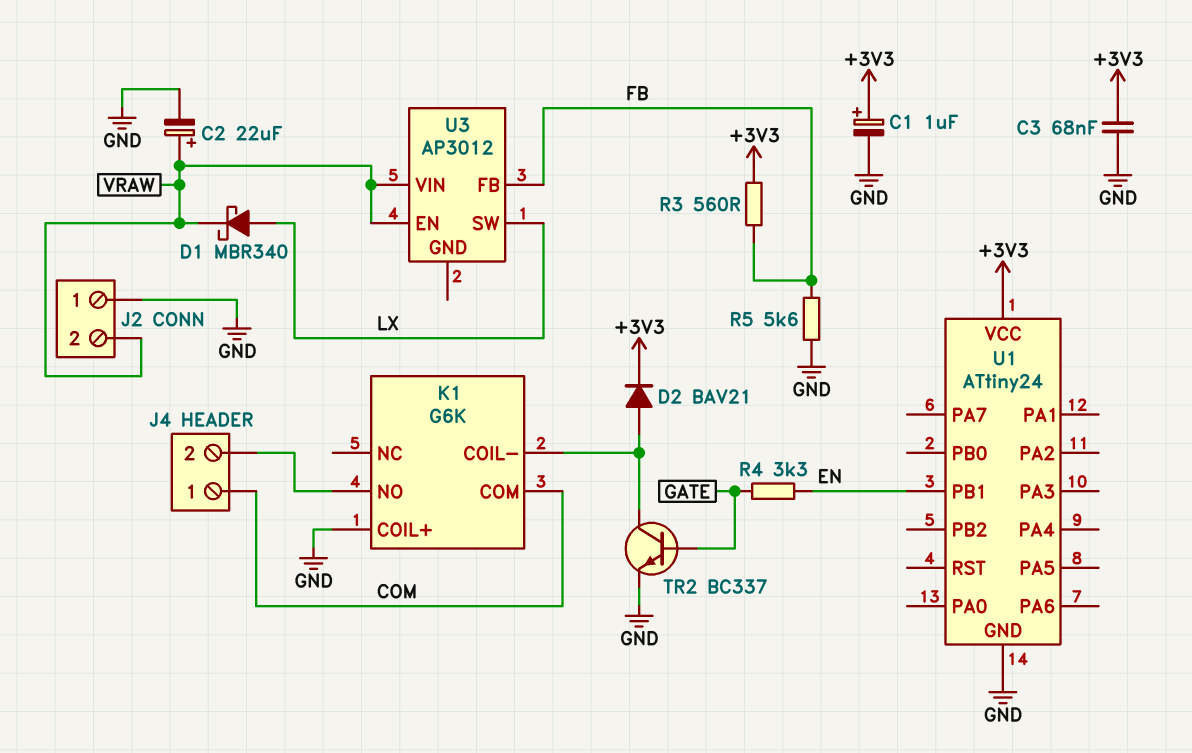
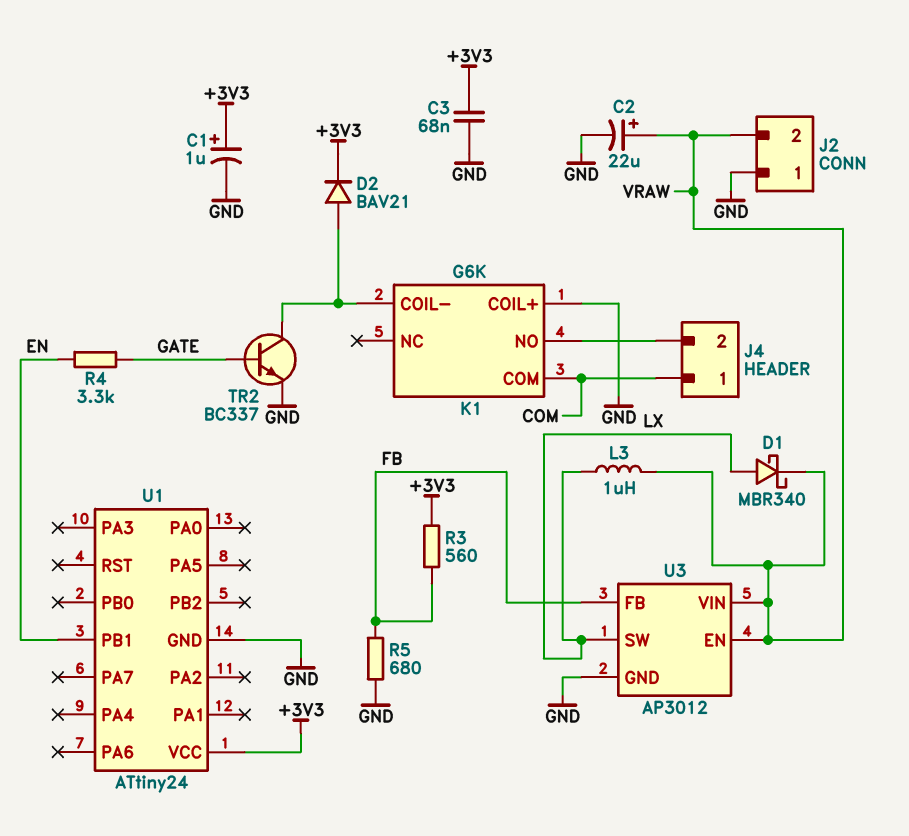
L3: none -> 1uH (LX, VRAW)
R5: 5.6k (FB, GND) -> 680 (FB, GND)
U3 pin GND: none -> GND

